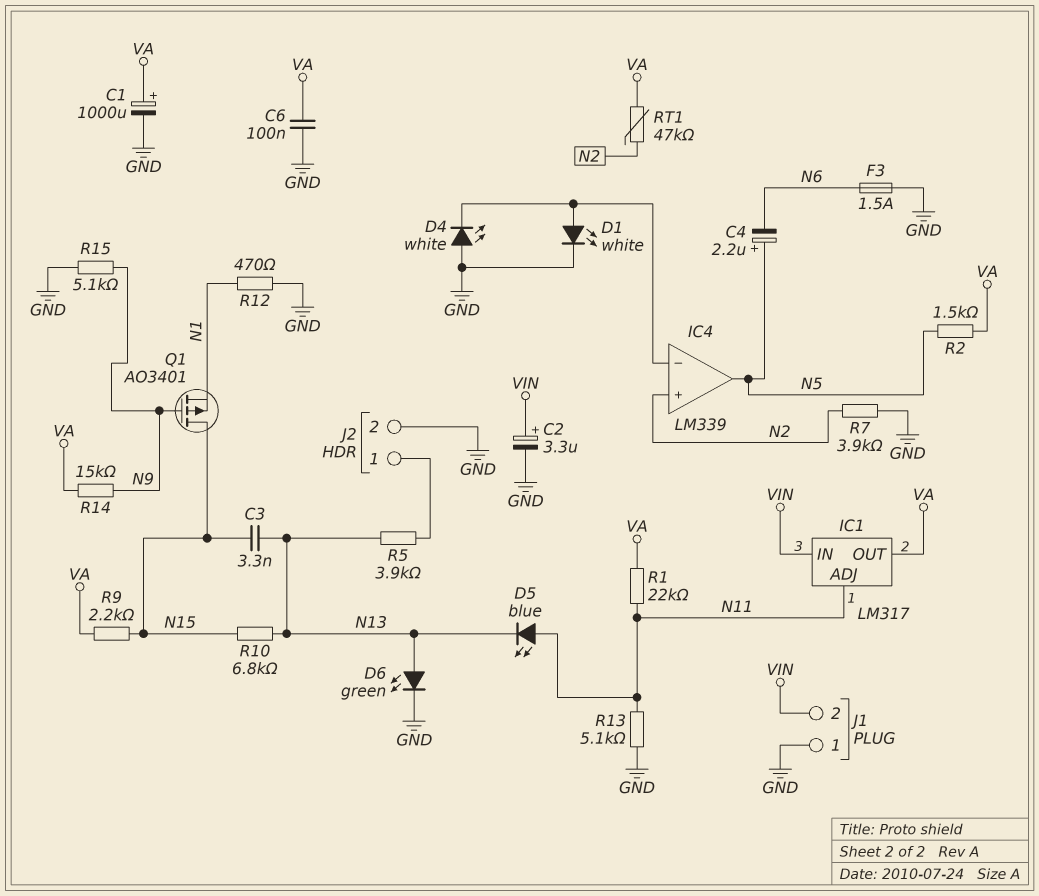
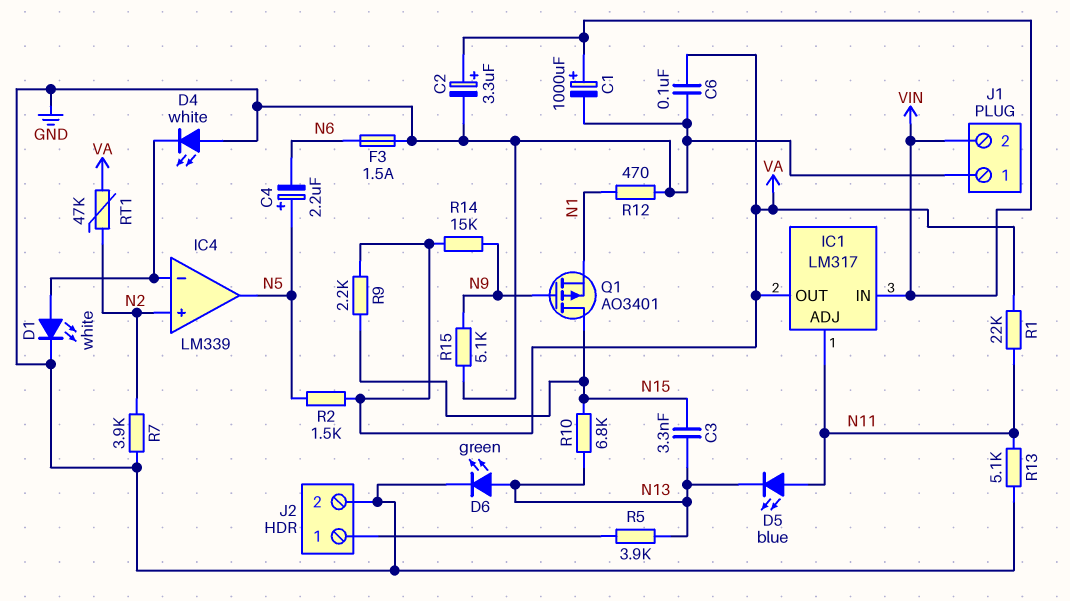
C1: 1000uF (plus VA, minus GND) -> 1000uF (plus VIN, minus GND)

